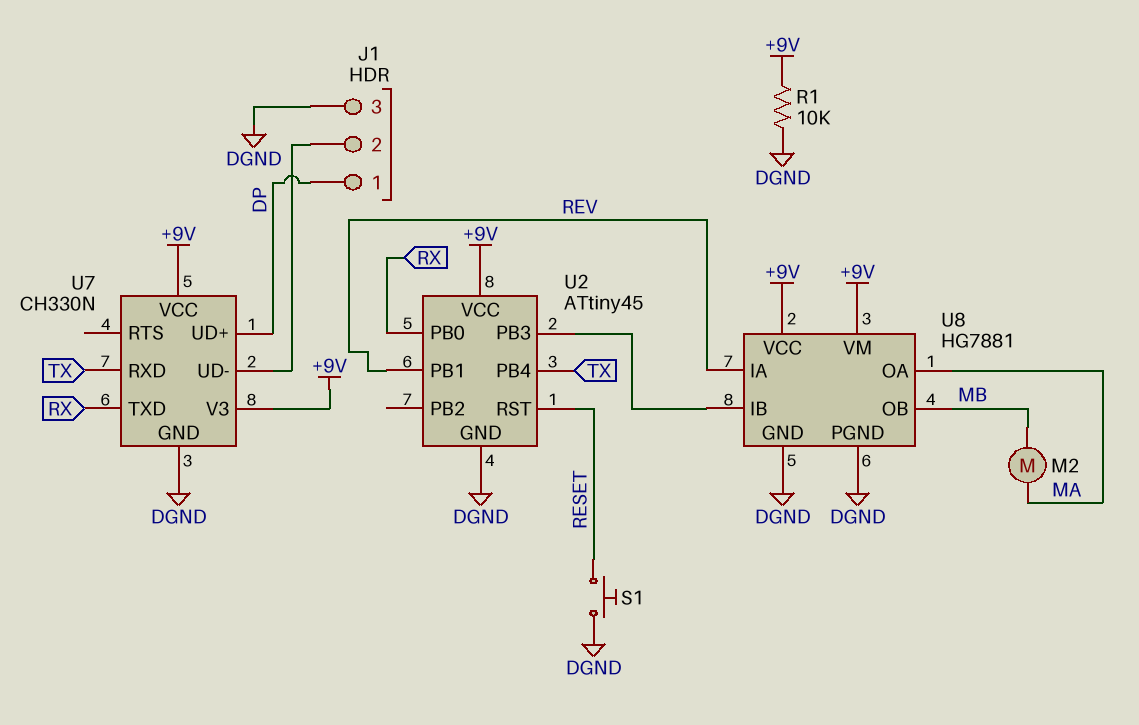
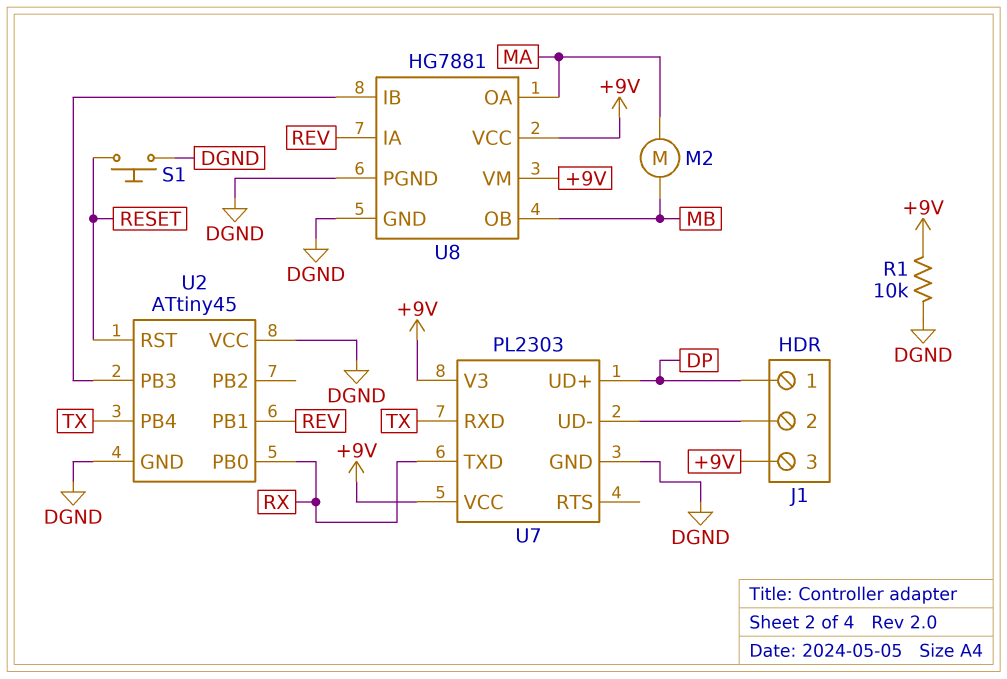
J1 pin 3: DGND -> +9V
U2 pin VCC: +9V -> DGND
U7: CH330N -> PL2303

